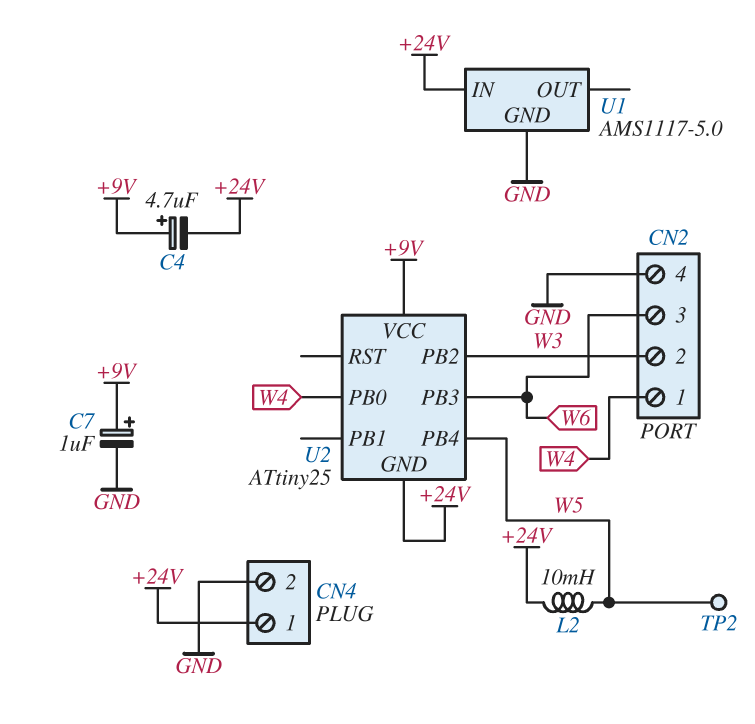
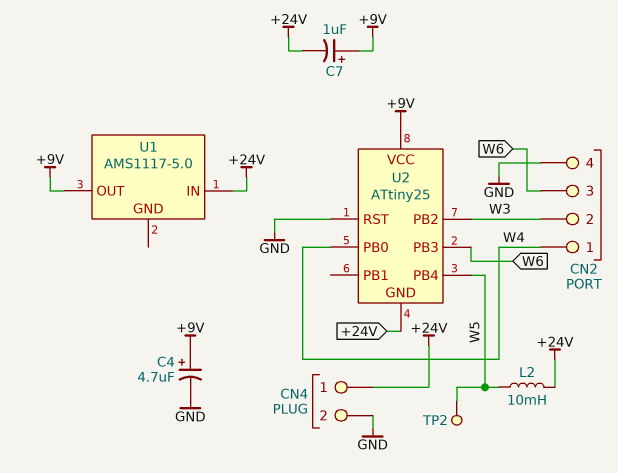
C4: 4.7uF (plus +9V, minus +24V) -> 4.7uF (plus +9V, minus GND)
C7: 1uF (plus +9V, minus GND) -> 1uF (plus +9V, minus +24V)
U1 pin GND: GND -> none
U1 pin OUT: none -> +9V
U2 pin RST: none -> GND

